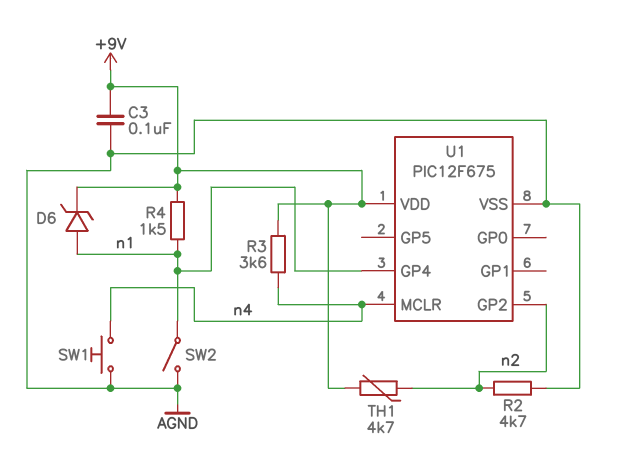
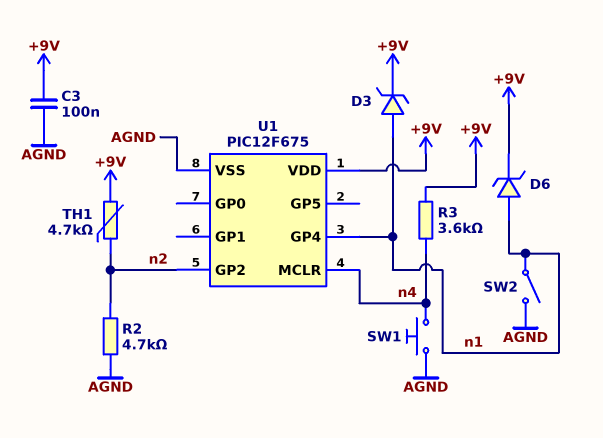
D3: none -> zener (A n1, K +9V)
R4: 1.5k (+9V, n1) -> none

